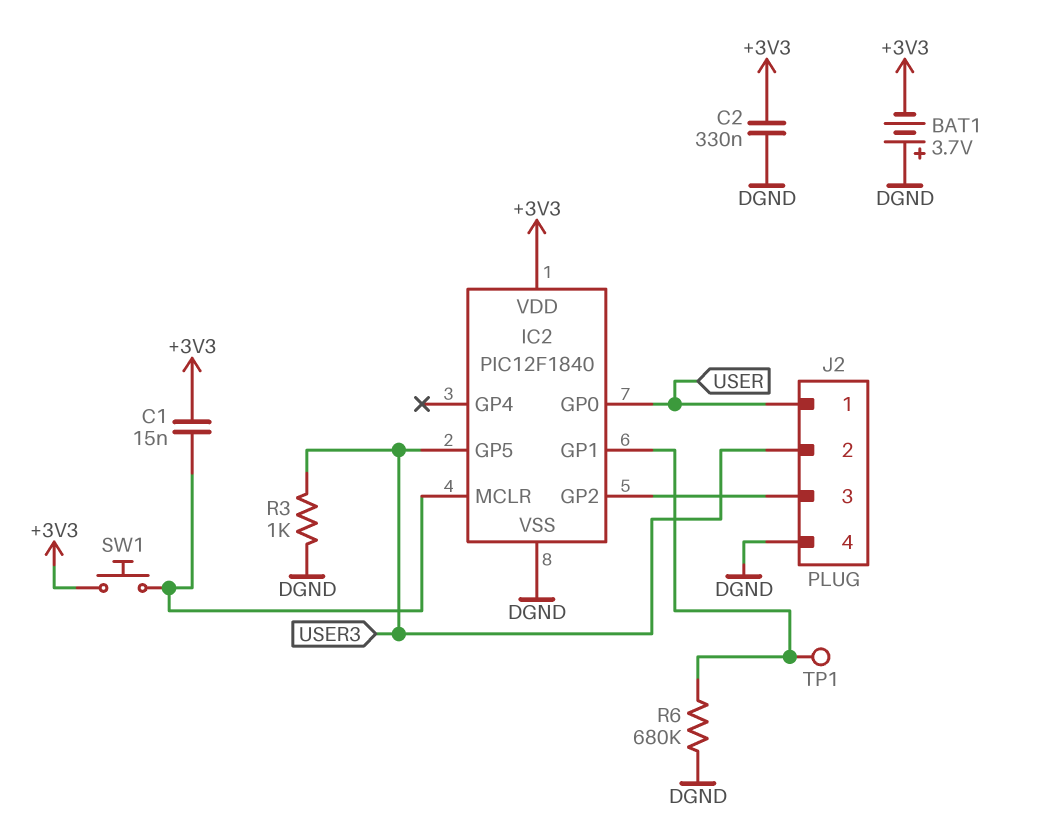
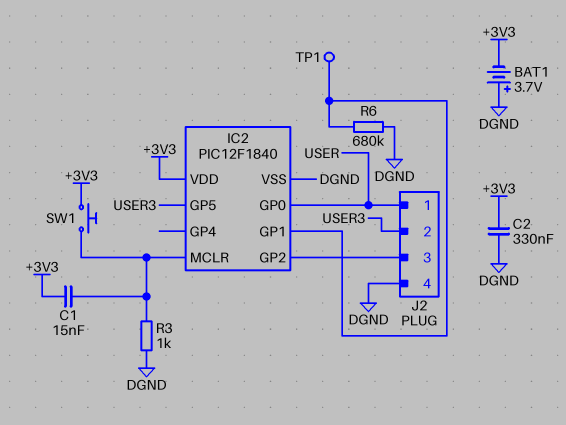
R3: 1k (DGND, USER3) -> 1k (DGND, IC2/MCLR)

